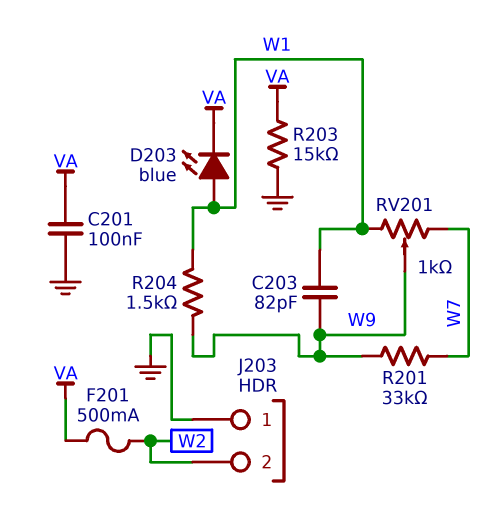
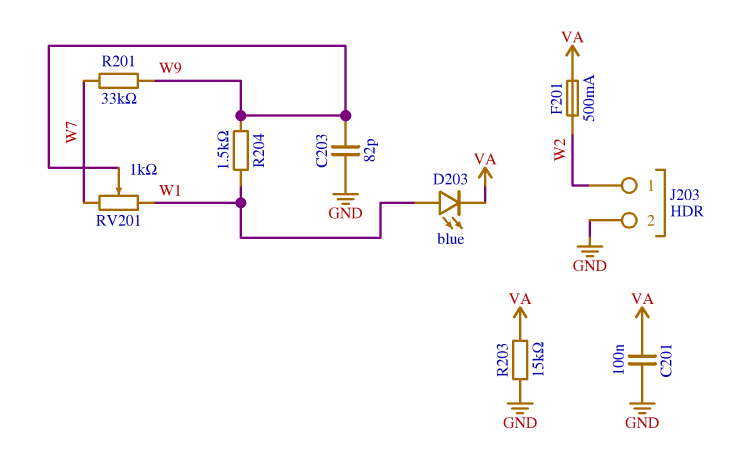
C203: 82pF (W1, W9) -> 82pF (GND, W9)
J203 pin 1: GND -> W2
J203 pin 2: W2 -> GND

